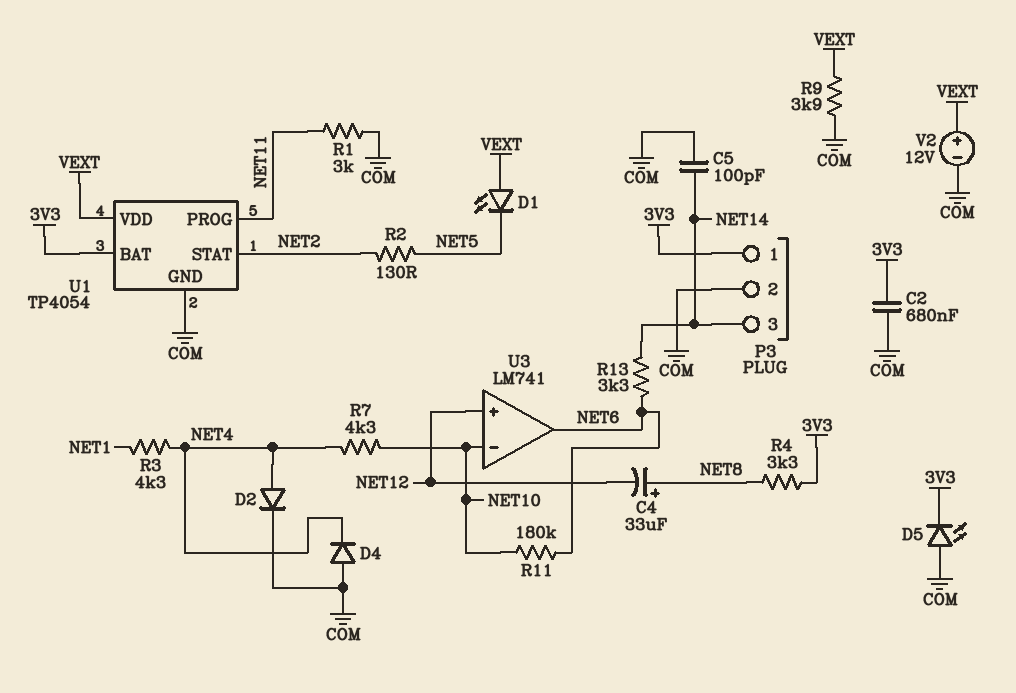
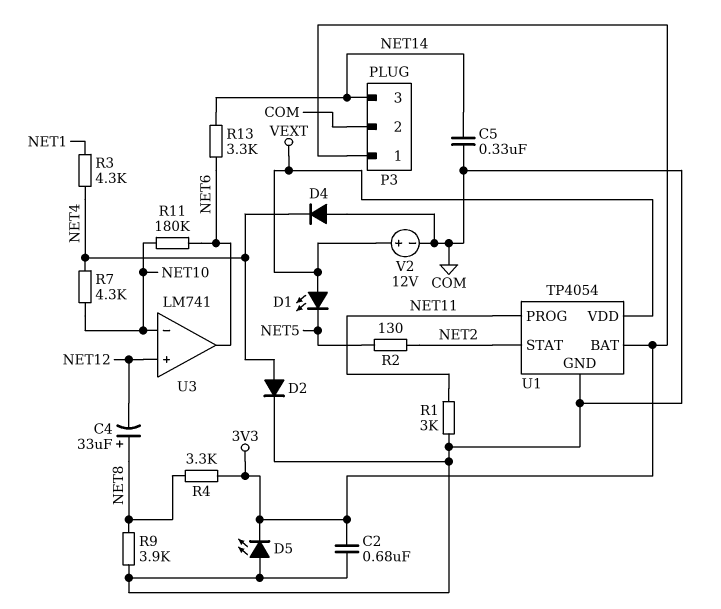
C5: 100pF (COM, NET14) -> 330nF (COM, NET14)
R9: 3.9k (COM, VEXT) -> 3.9k (COM, NET8)

